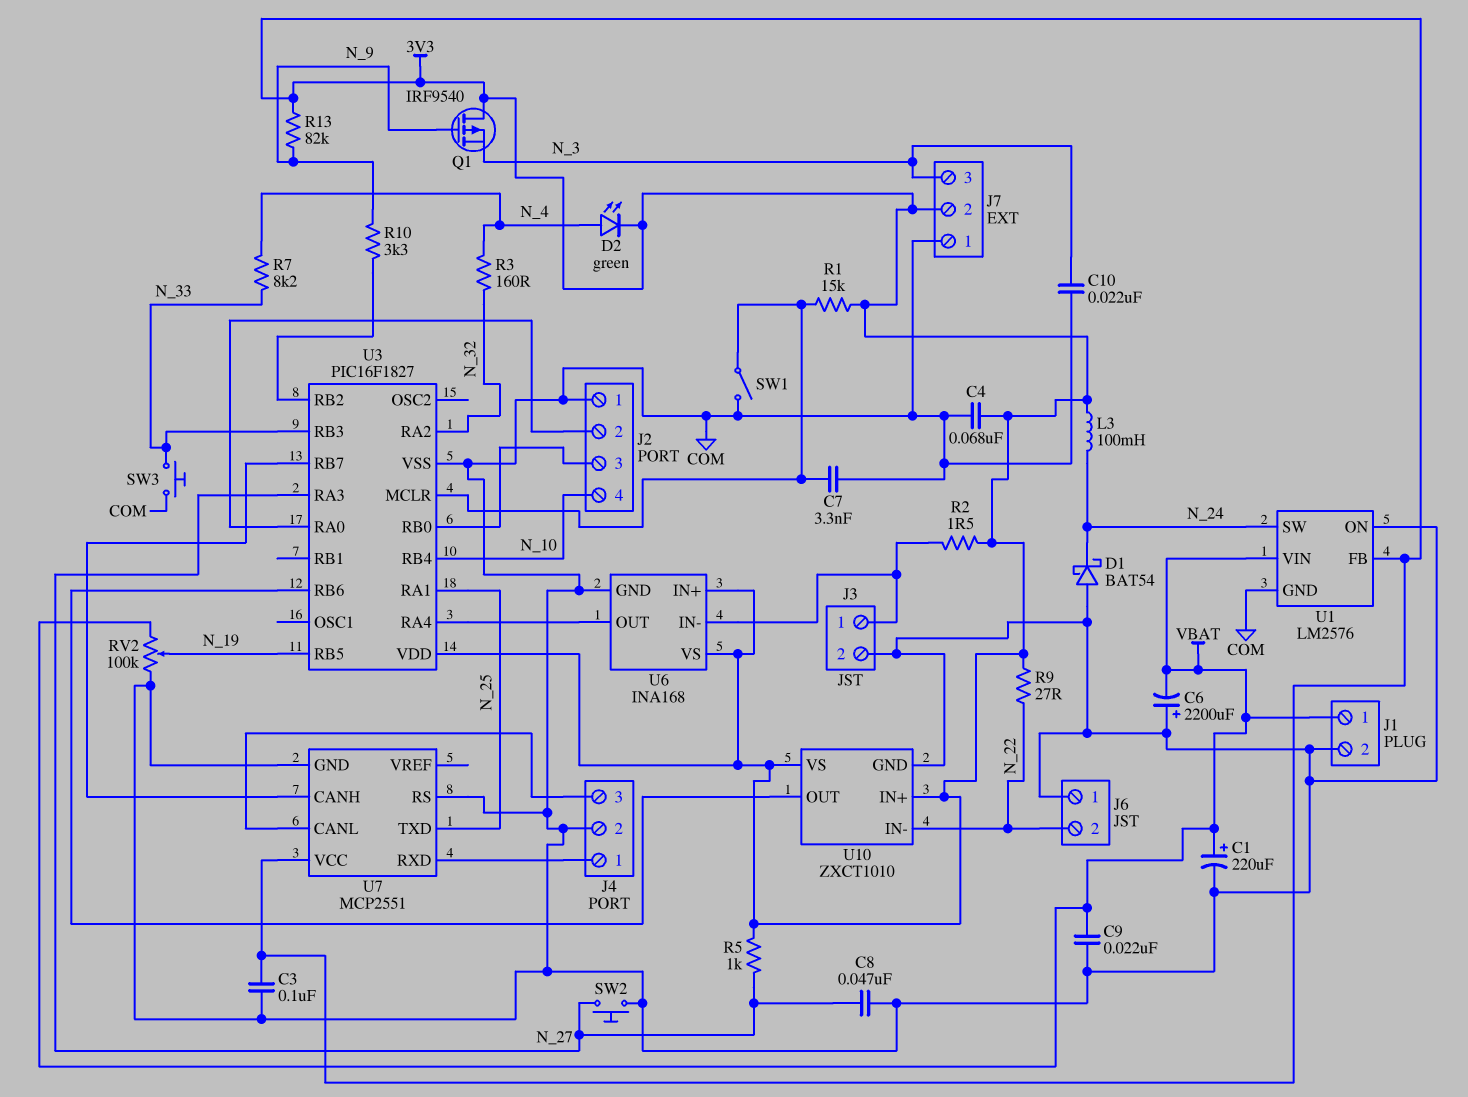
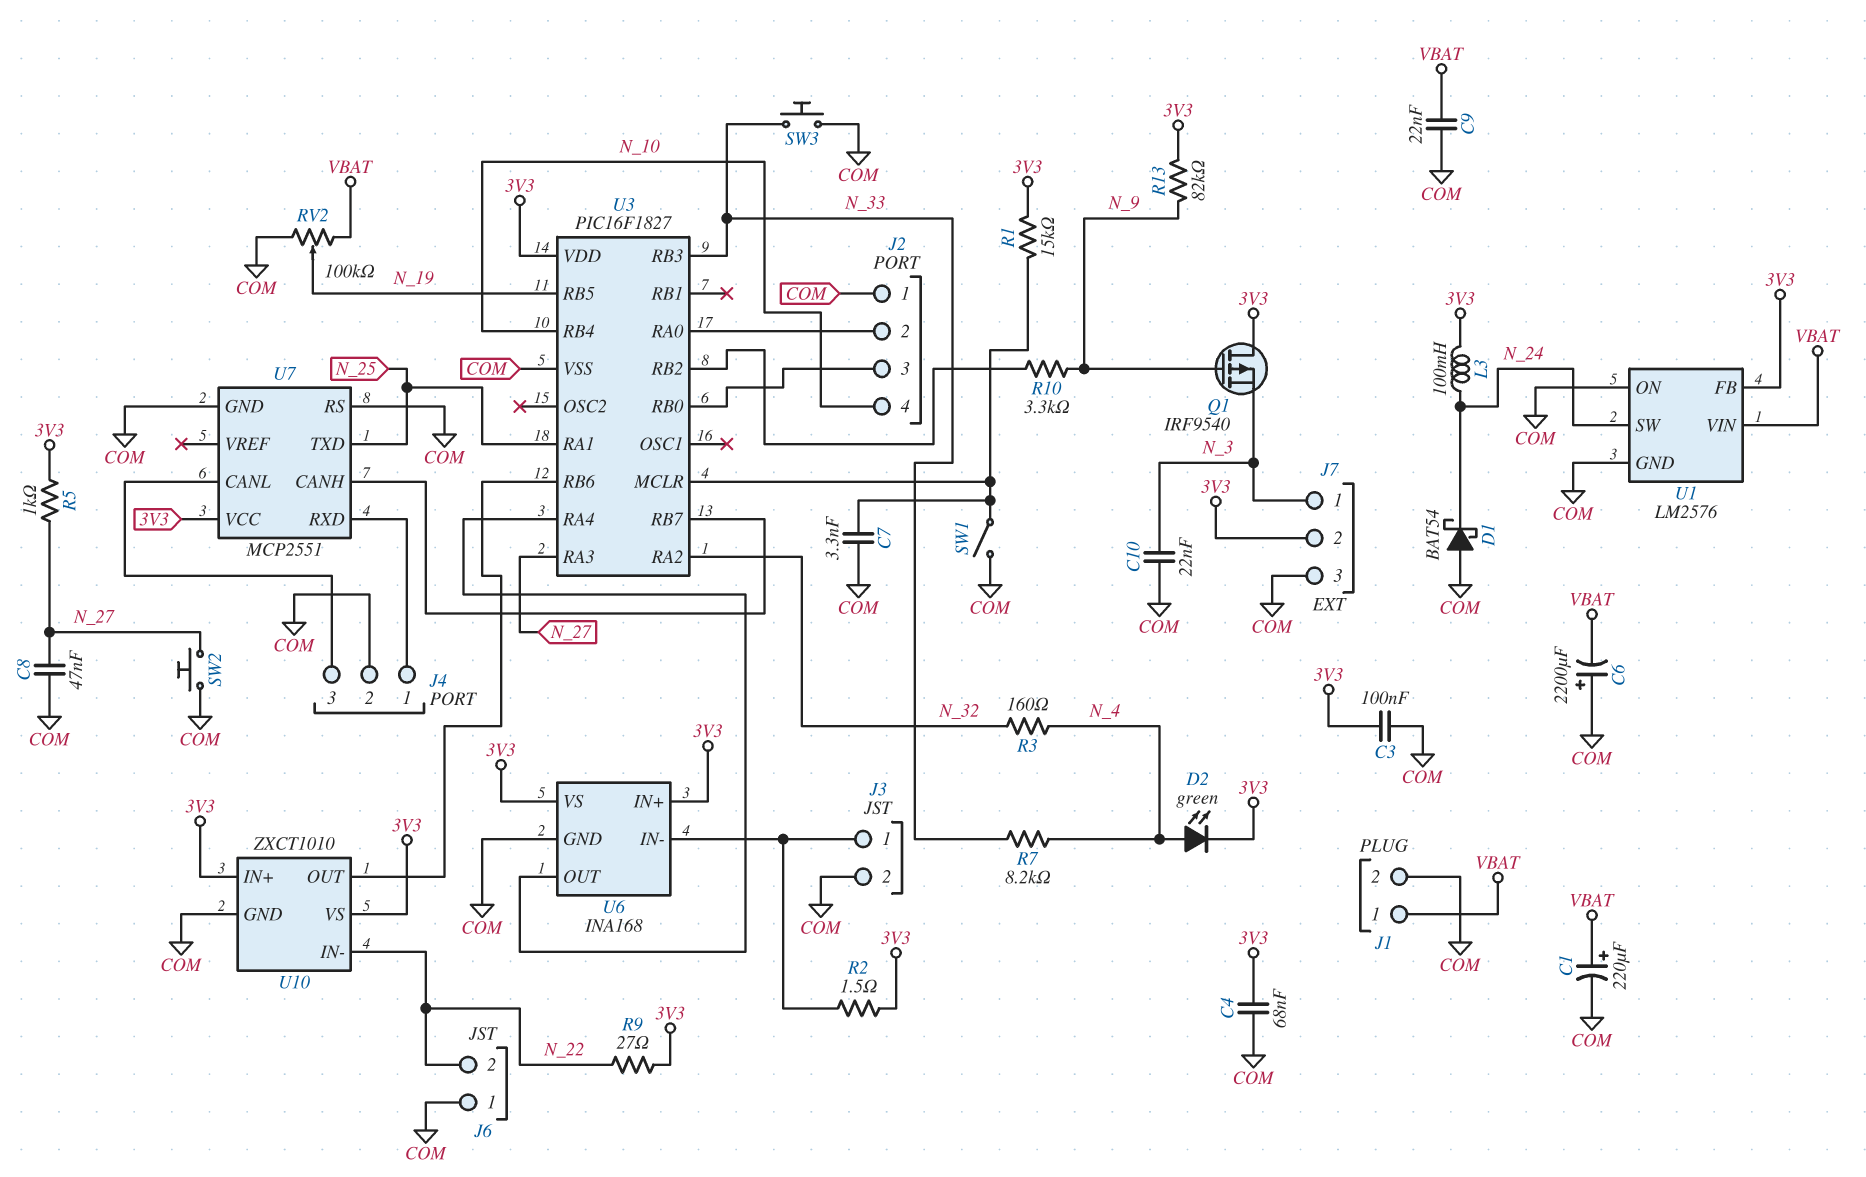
J7 pin 1: COM -> N_3
J7 pin 3: N_3 -> COM

